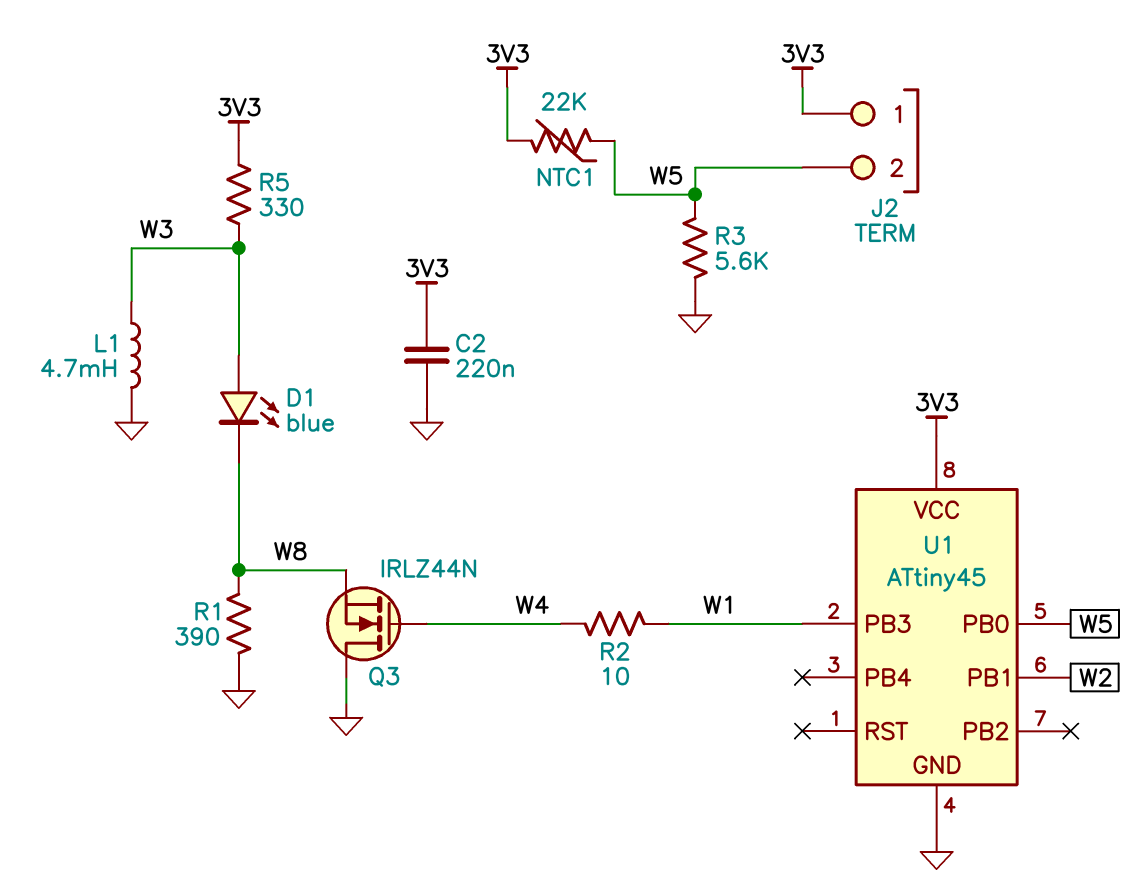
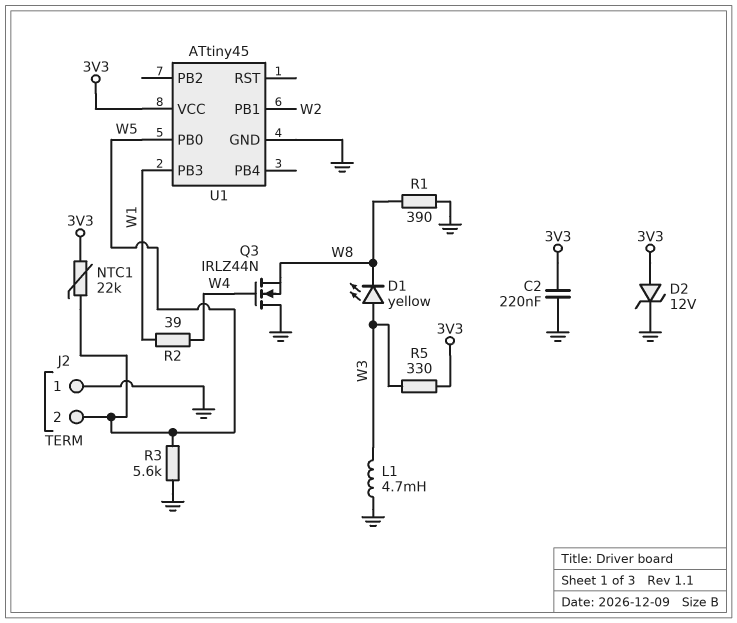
D1: LED blue (A W3, K W8) -> LED yellow (A W3, K W8)
D2: none -> zener 12V (A 3V3, K GND)
J2 pin 1: 3V3 -> GND
R2: 10 (W1, W4) -> 39 (W1, W4)

